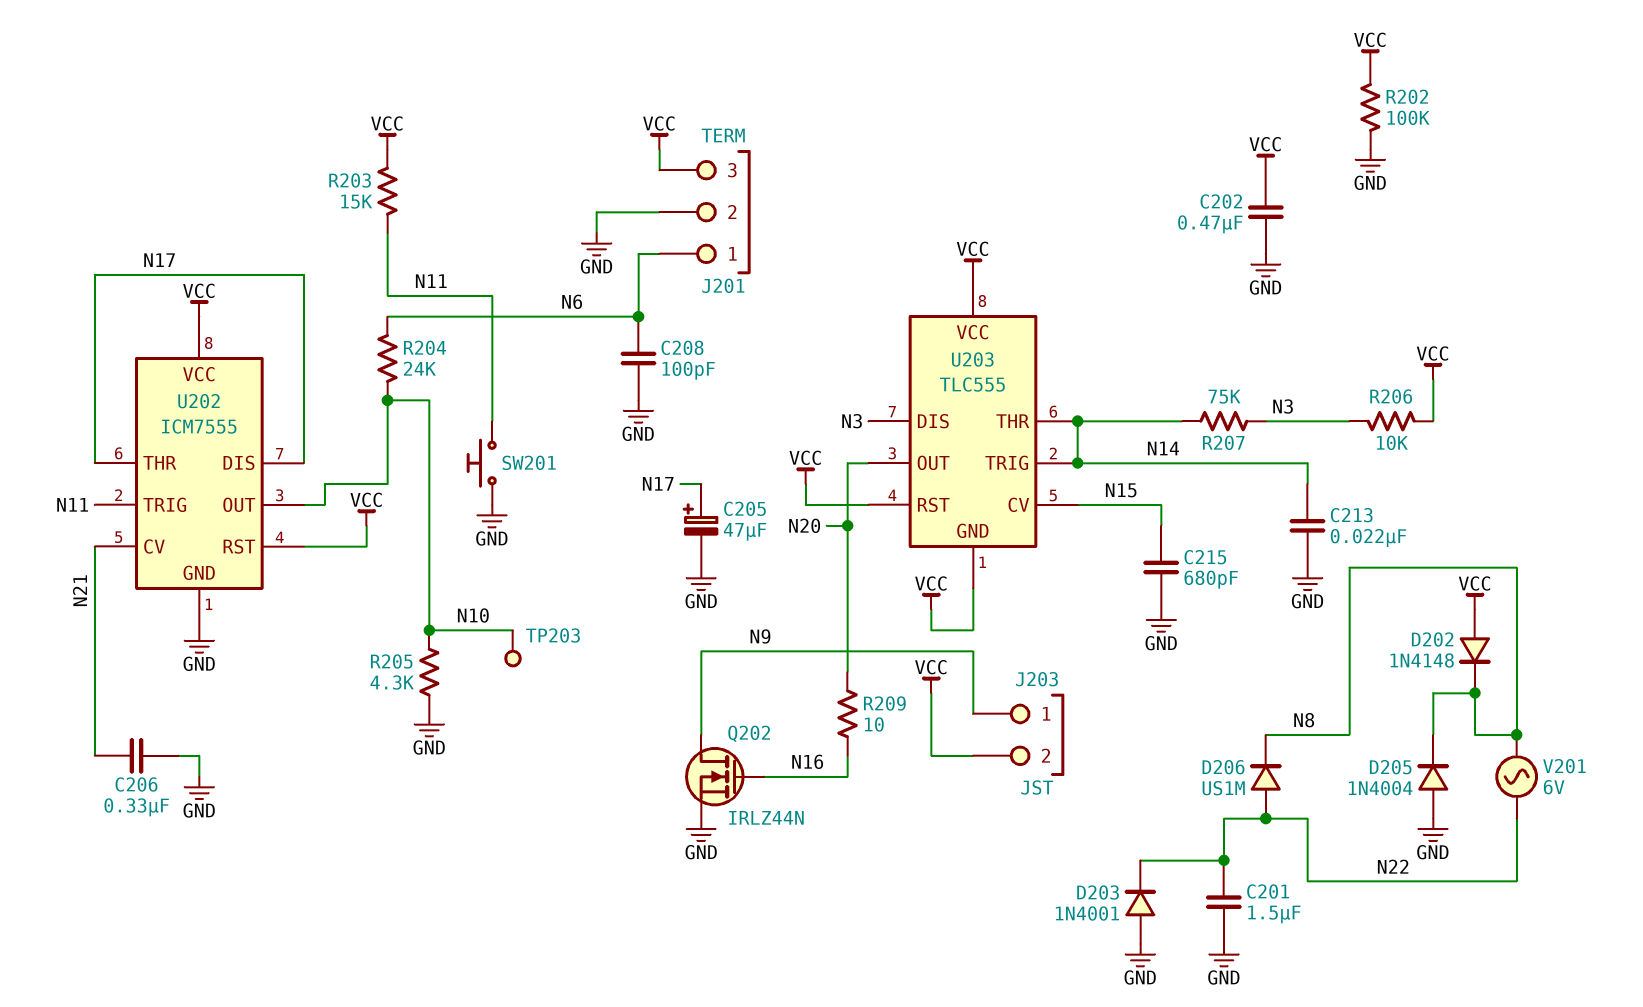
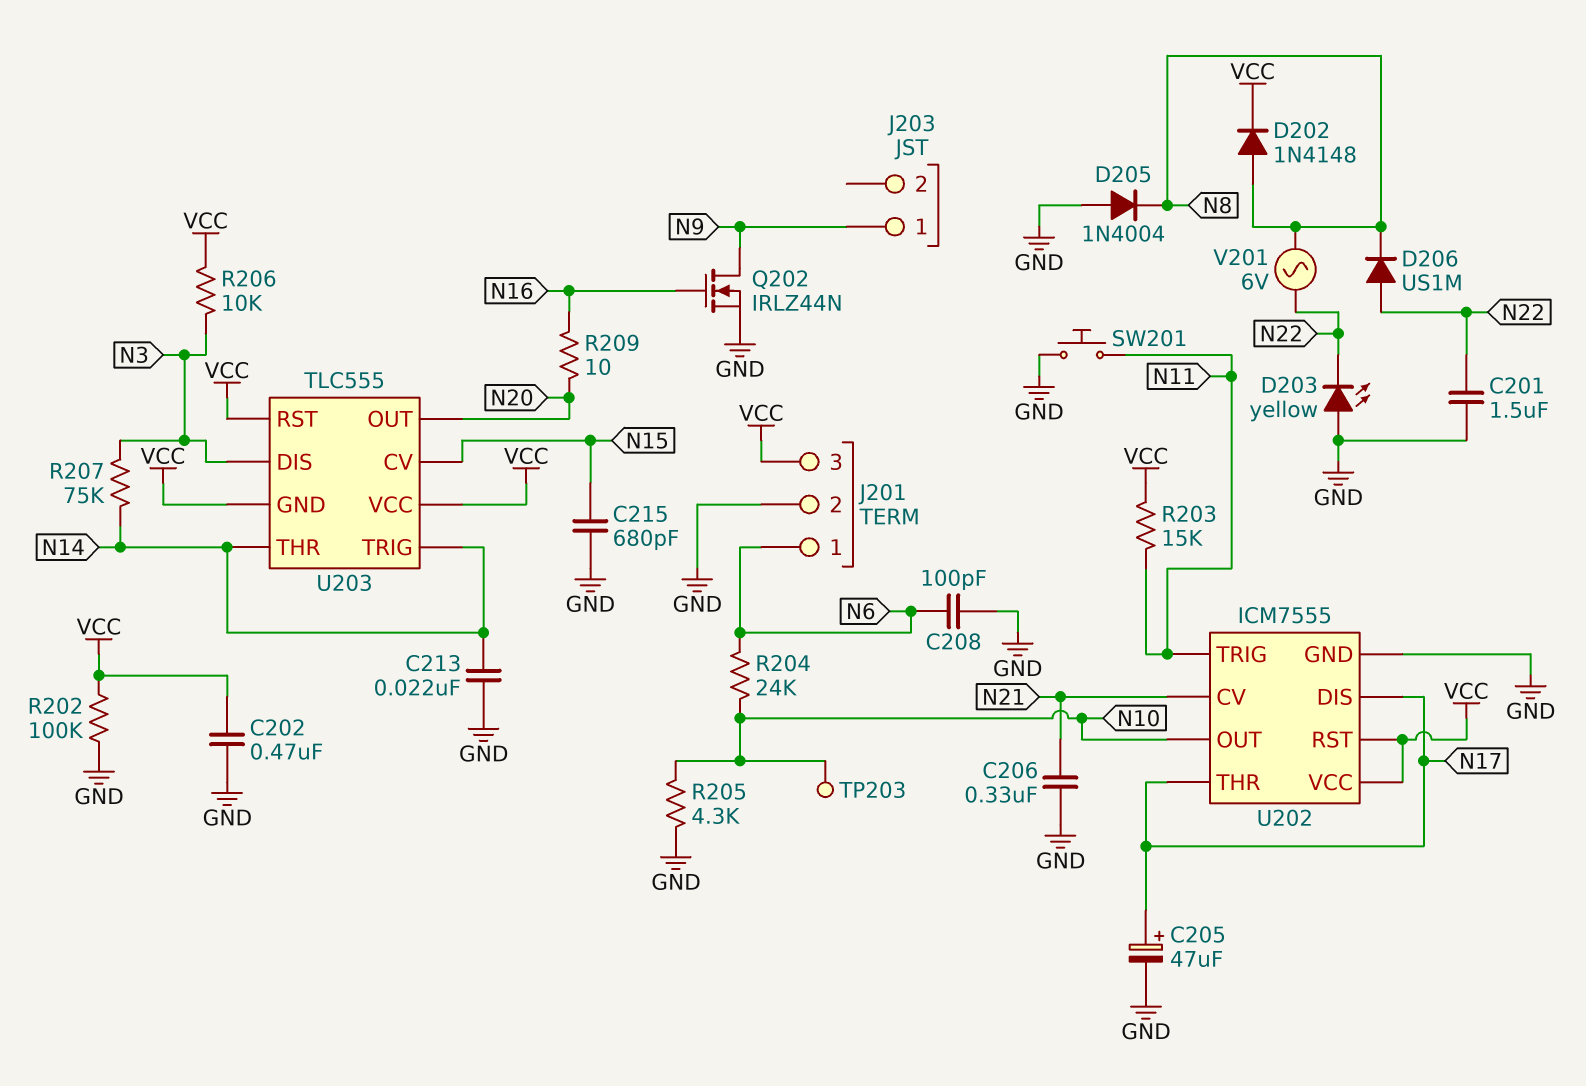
D202: diode 1N4148 (A VCC, K N8) -> diode 1N4148 (A N8, K VCC)
D203: diode 1N4001 (A GND, K N22) -> LED yellow (A GND, K N22)
J203 pin 2: VCC -> none

